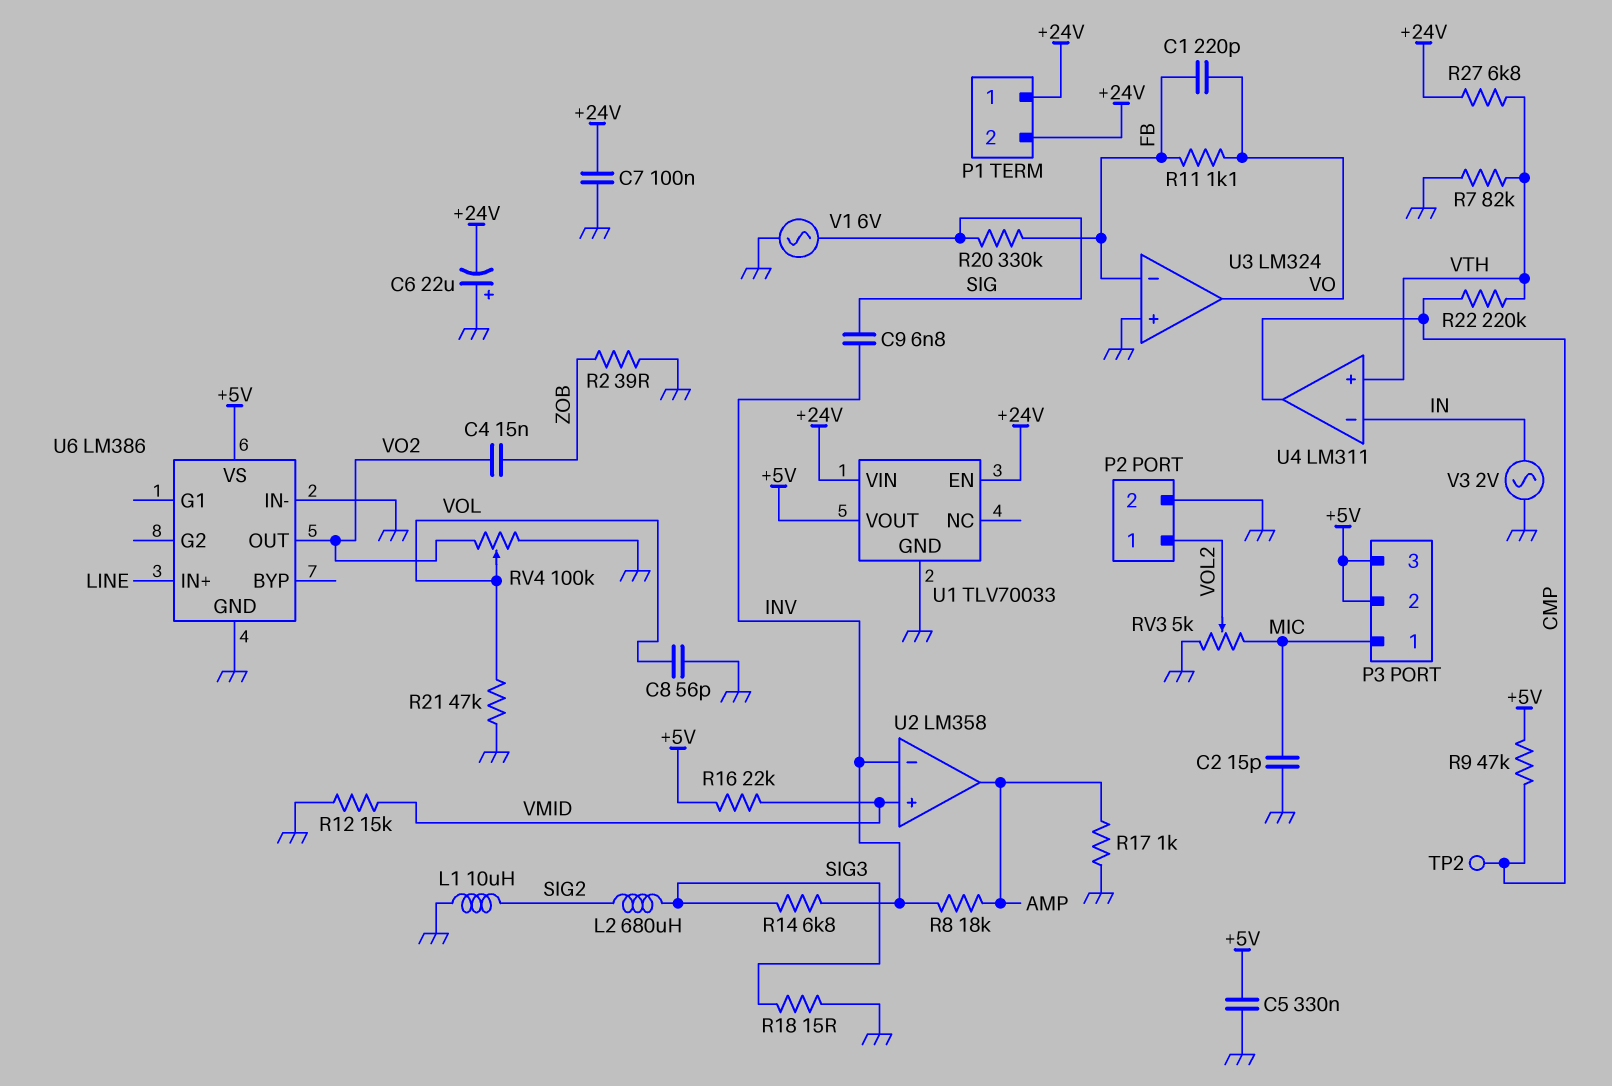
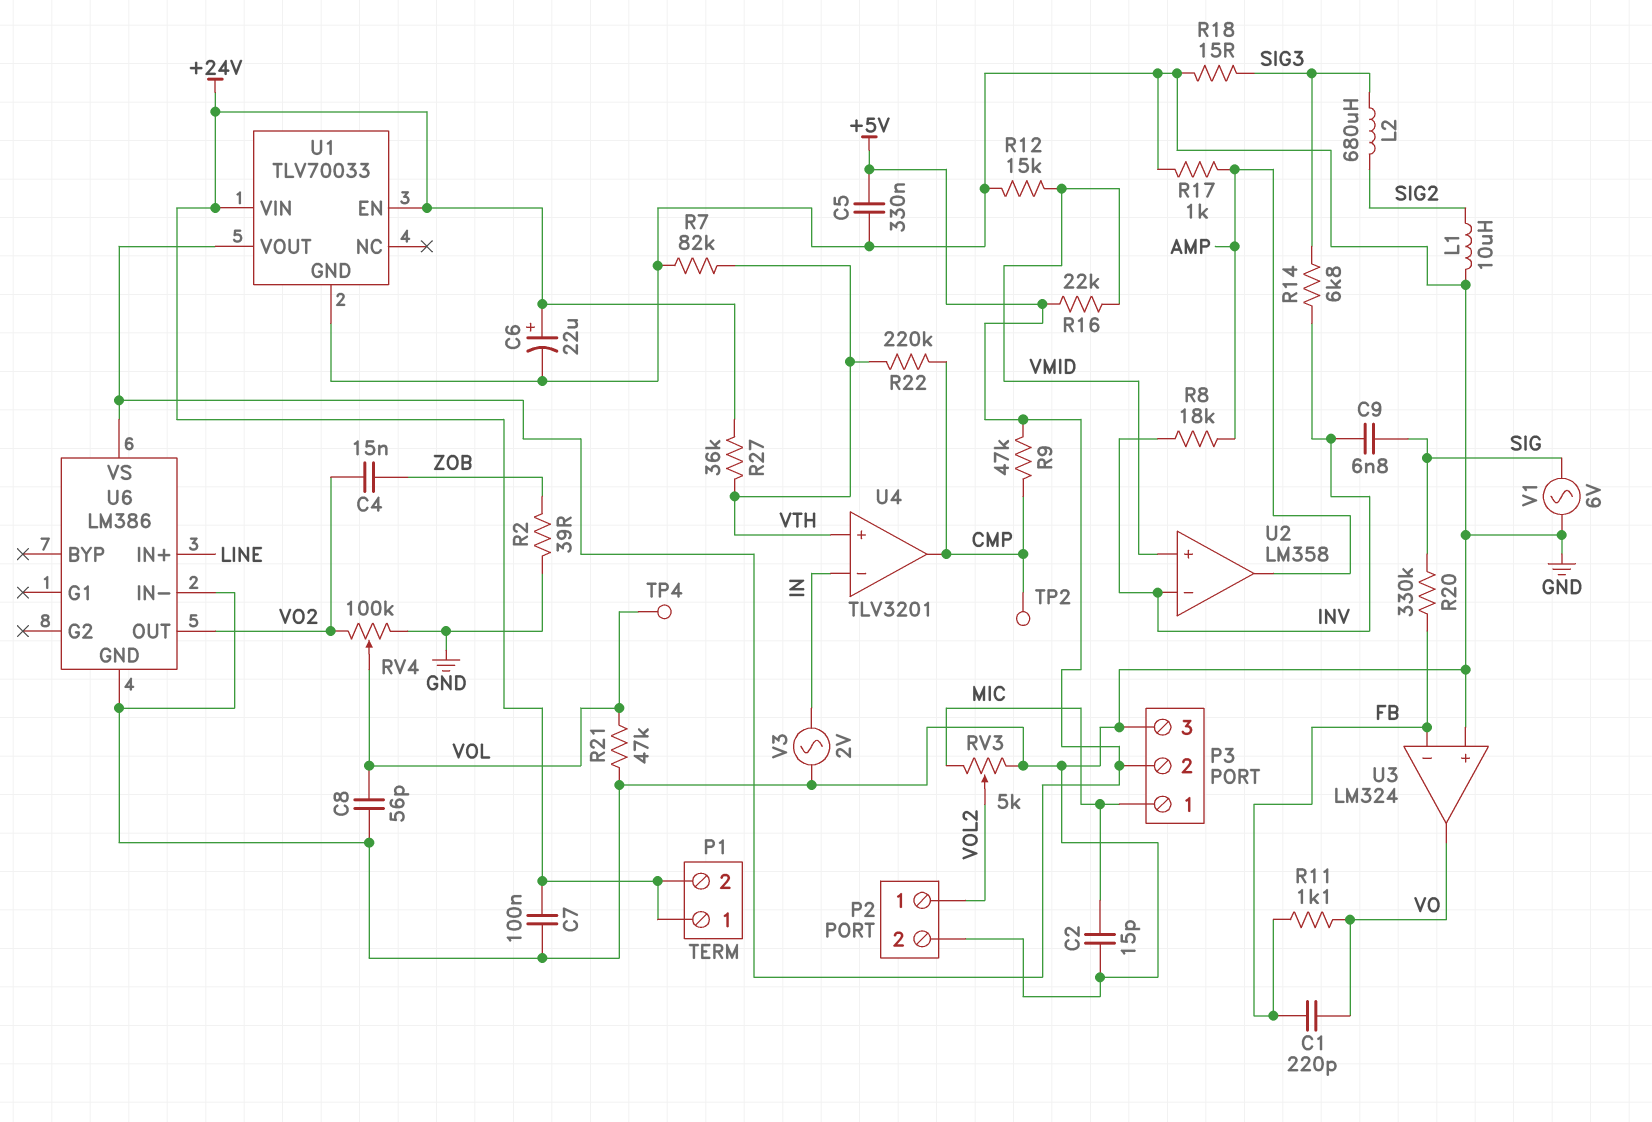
C6: 22uF (plus GND, minus +24V) -> 22uF (plus +24V, minus GND)
P3 pin 3: +5V -> GND
R27: 6.8k (+24V, VTH) -> 36k (+24V, VTH)
TP4: none -> test point (VOL)
U4: LM311 -> TLV3201

